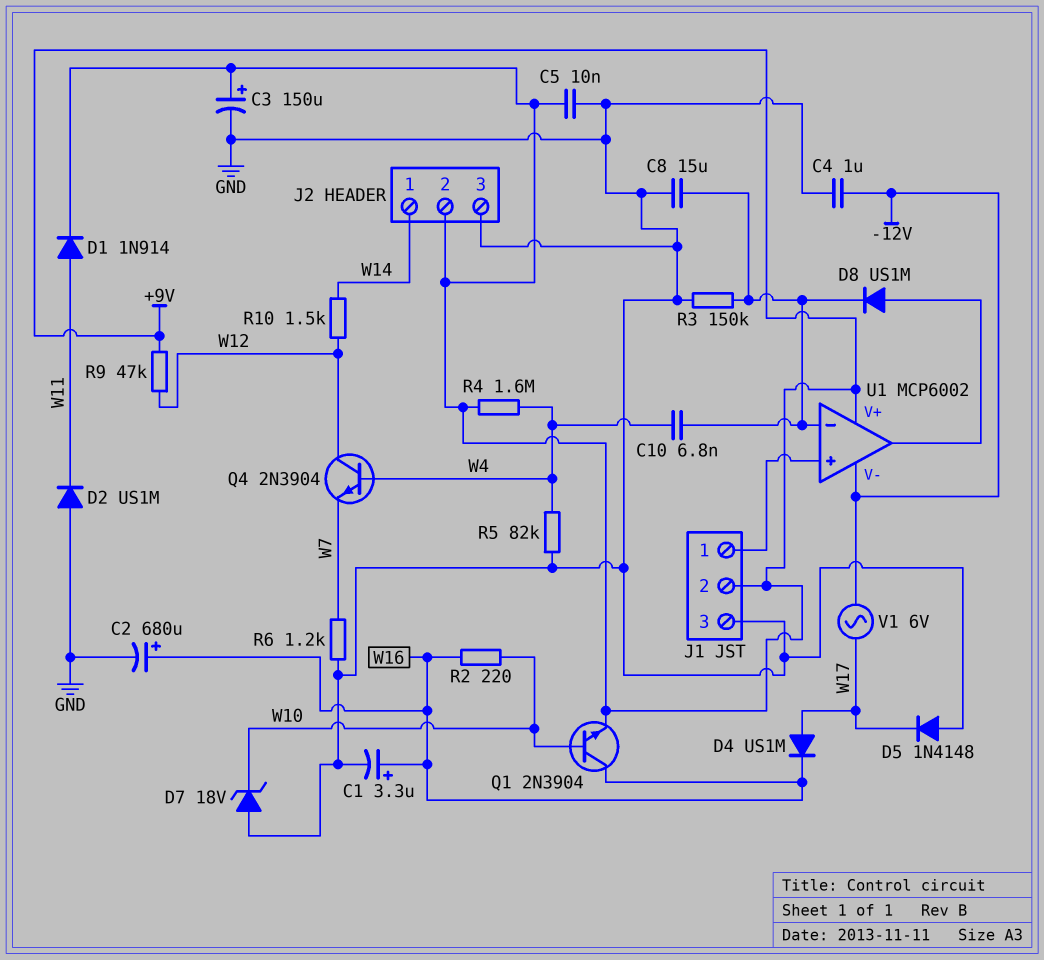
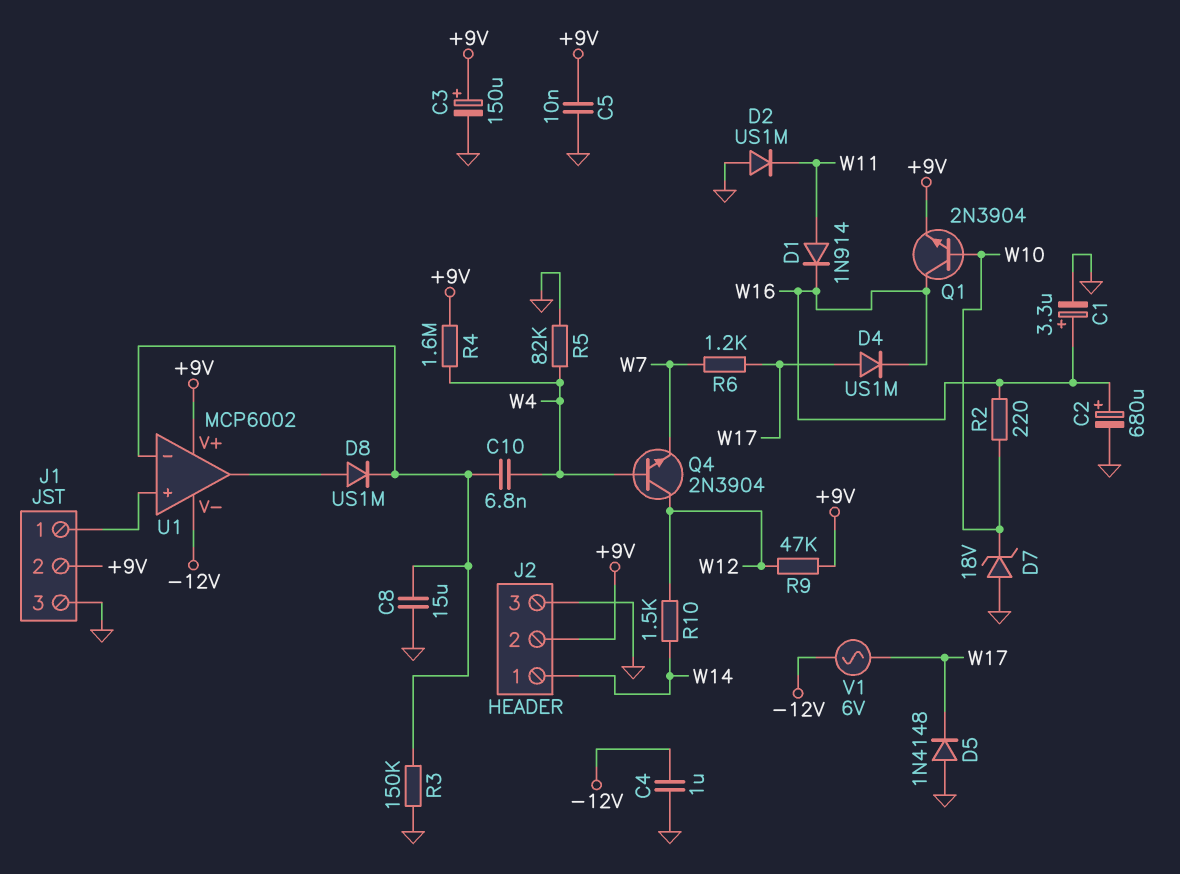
D1: diode 1N914 (A W11, K +9V) -> diode 1N914 (A W11, K W16)
R6: 1.2k (GND, W7) -> 1.2k (W7, W17)

